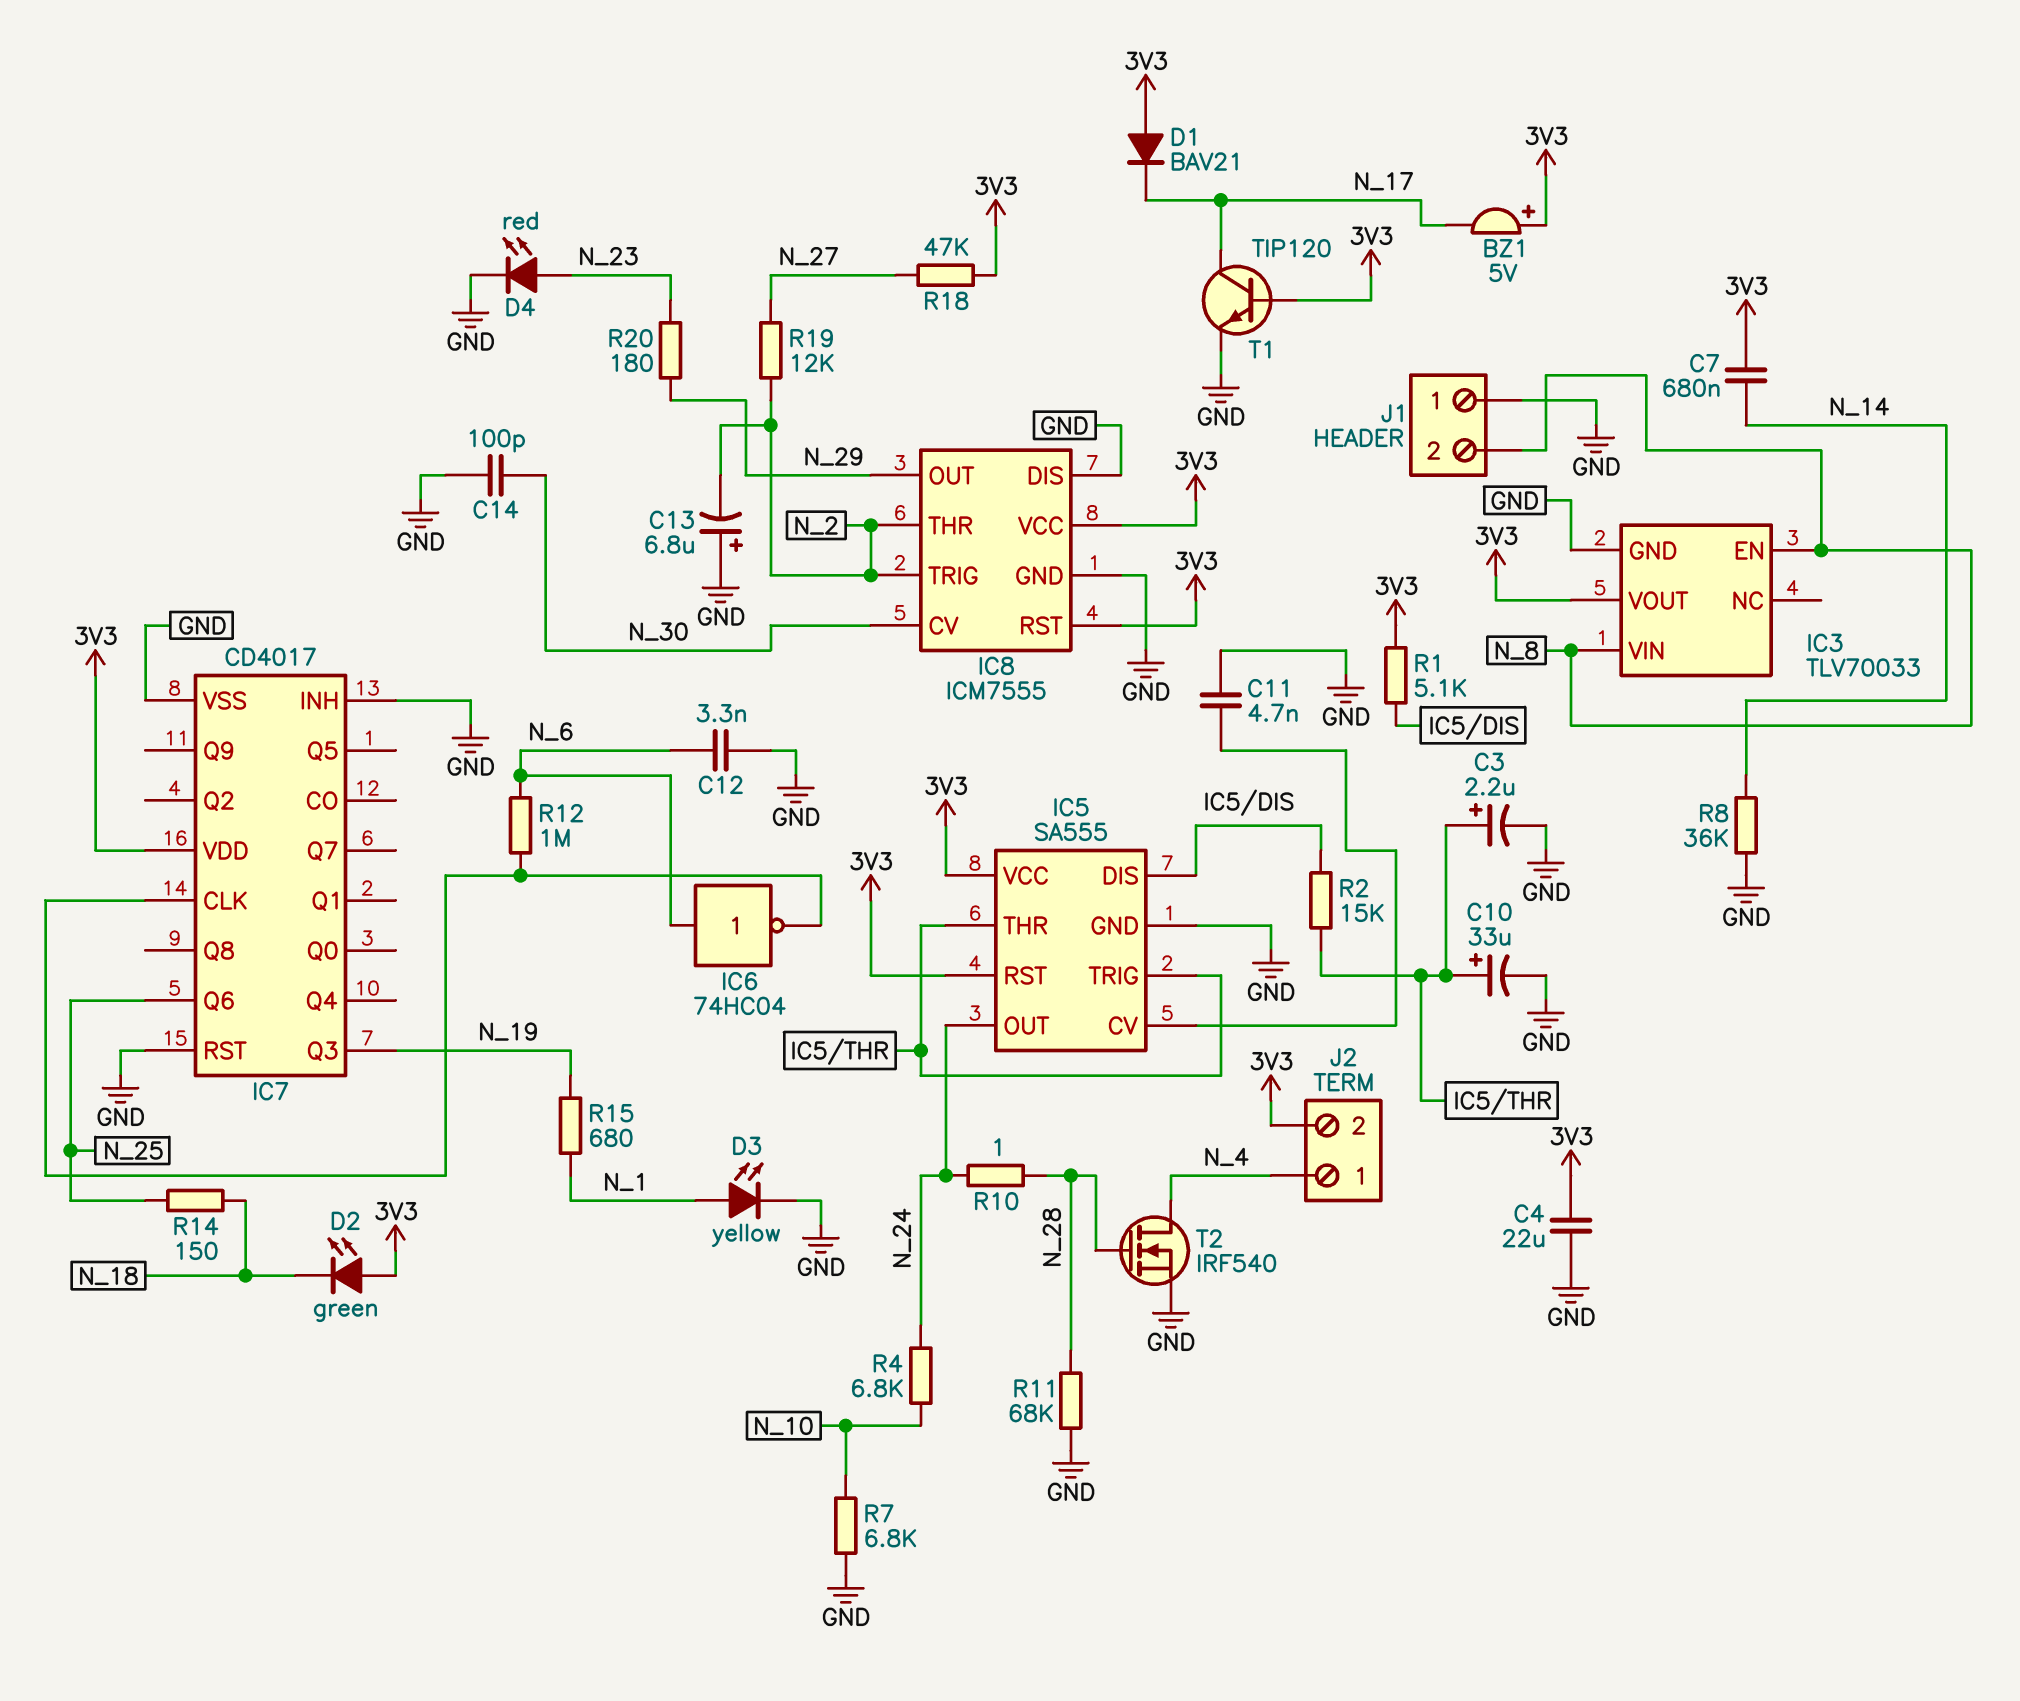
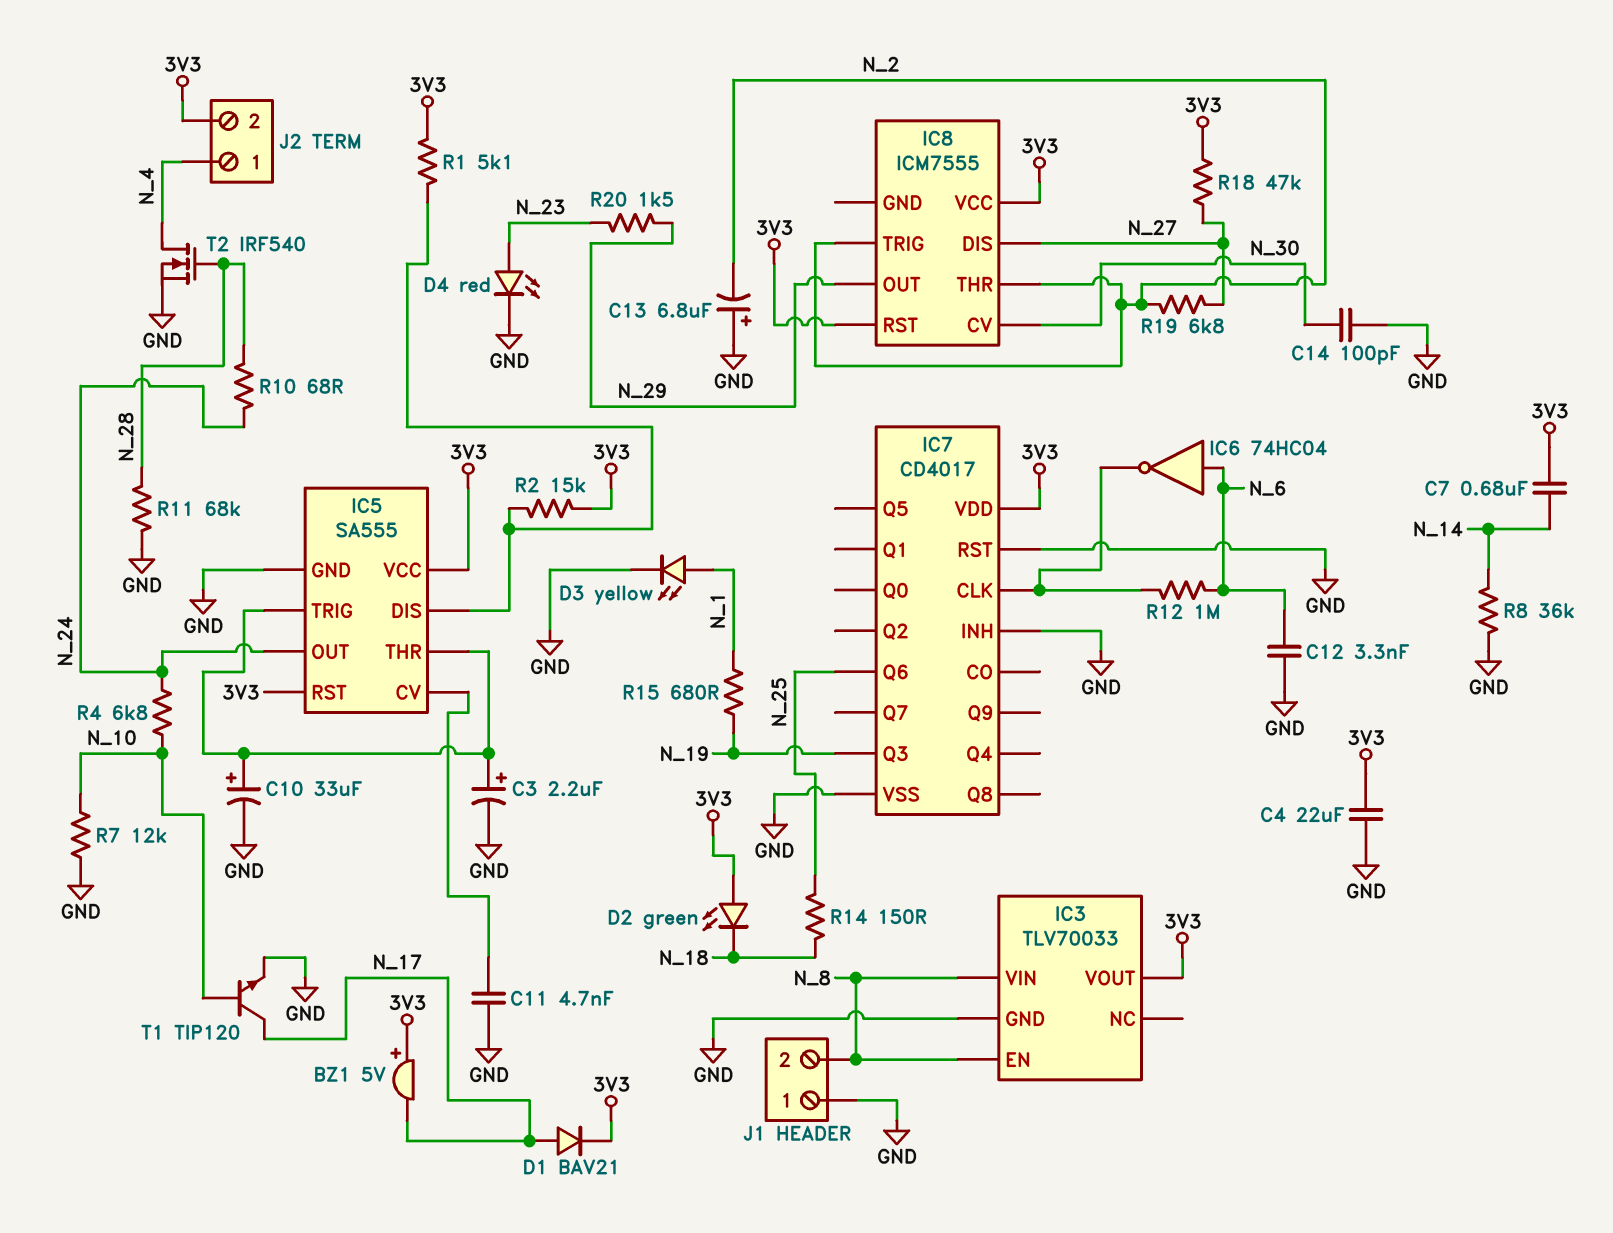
D1: diode BAV21 (A 3V3, K N_17) -> diode BAV21 (A N_17, K 3V3)
IC8 pin DIS: GND -> N_27
IC8 pin GND: GND -> none
R2: 15k (IC5/DIS, IC5/THR) -> 15k (3V3, IC5/DIS)
R7: 6.8k (GND, N_10) -> 12k (GND, N_10)
R10: 1 (N_24, N_28) -> 68 (N_24, N_28)
R19: 12k (N_2, N_27) -> 6.8k (N_2, N_27)
R20: 180 (N_23, N_29) -> 1.5k (N_23, N_29)
T1: NPN TIP120 (B 3V3, C N_17, E GND) -> NPN TIP120 (B N_10, C N_17, E GND)

